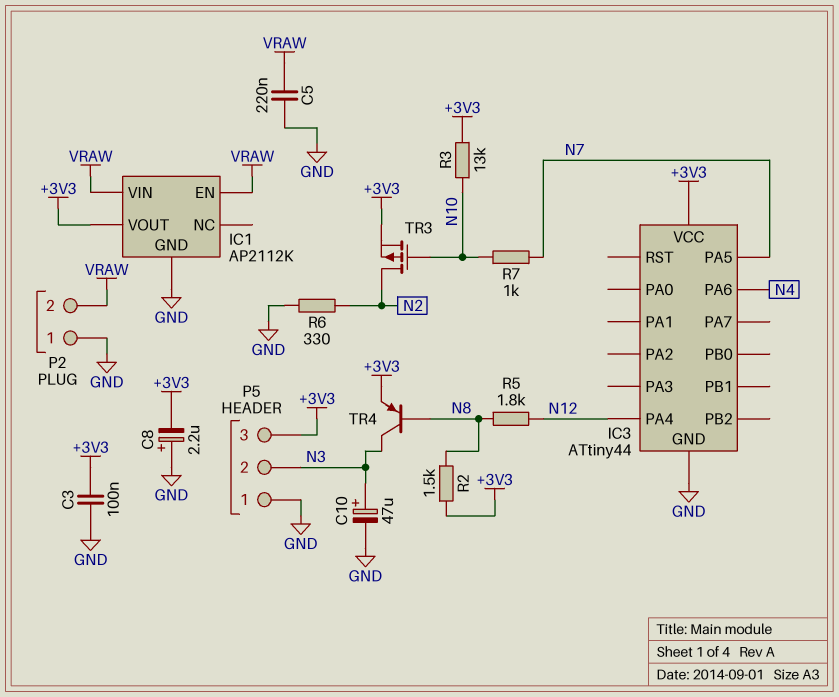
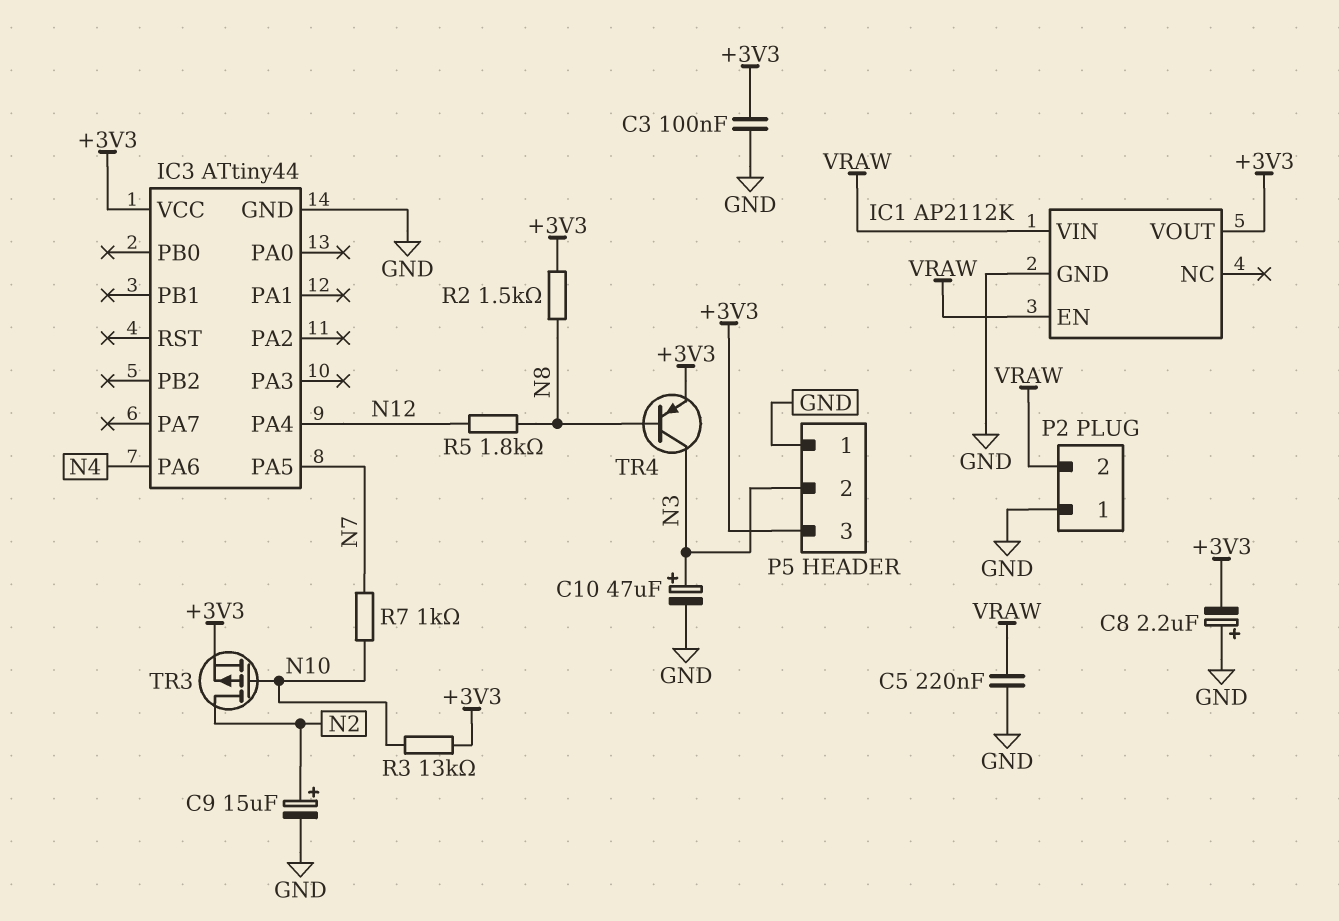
C9: none -> 15uF (plus N2, minus GND)
R6: 330 (GND, N2) -> none

